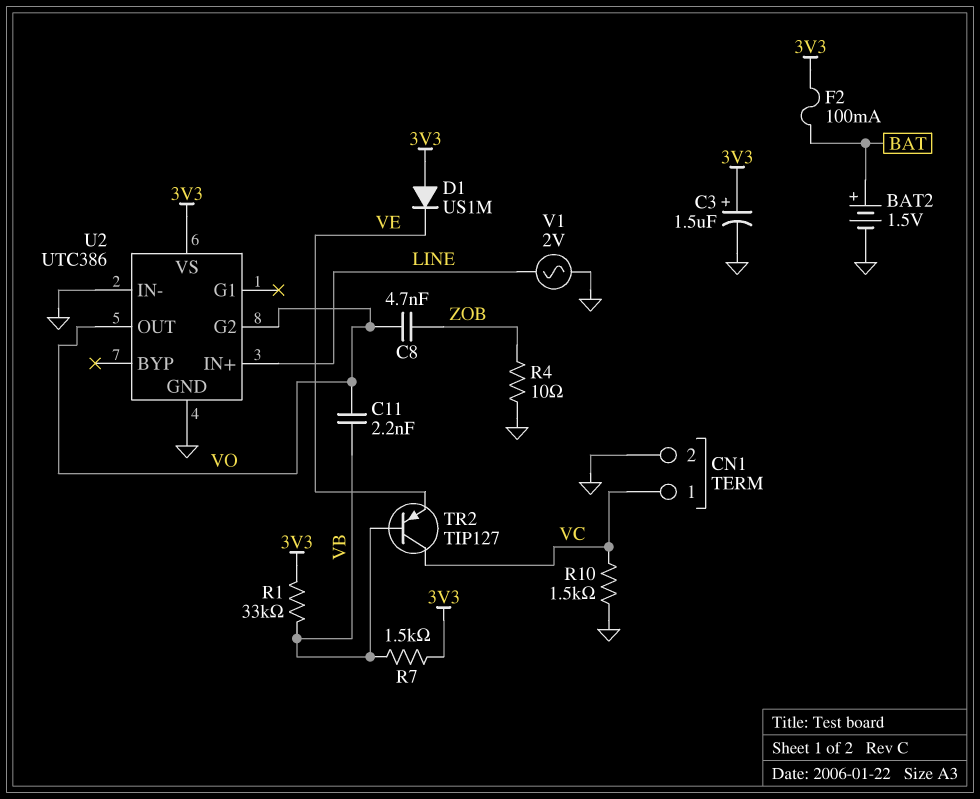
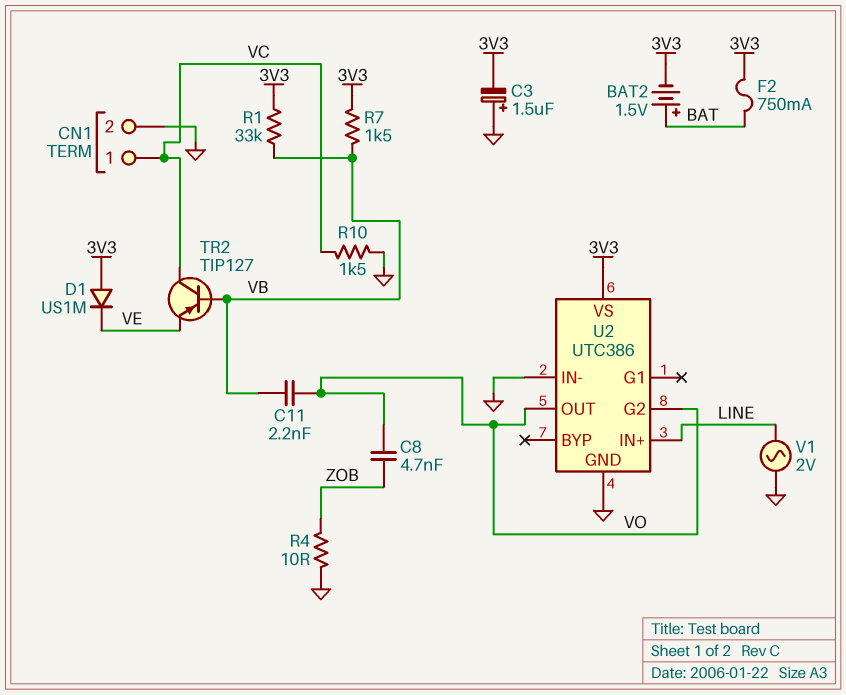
BAT2: 1.5V (plus BAT, minus GND) -> 1.5V (plus BAT, minus 3V3)
C3: 1.5uF (plus 3V3, minus GND) -> 1.5uF (plus GND, minus 3V3)
F2: 100mA (3V3, BAT) -> 750mA (3V3, BAT)

